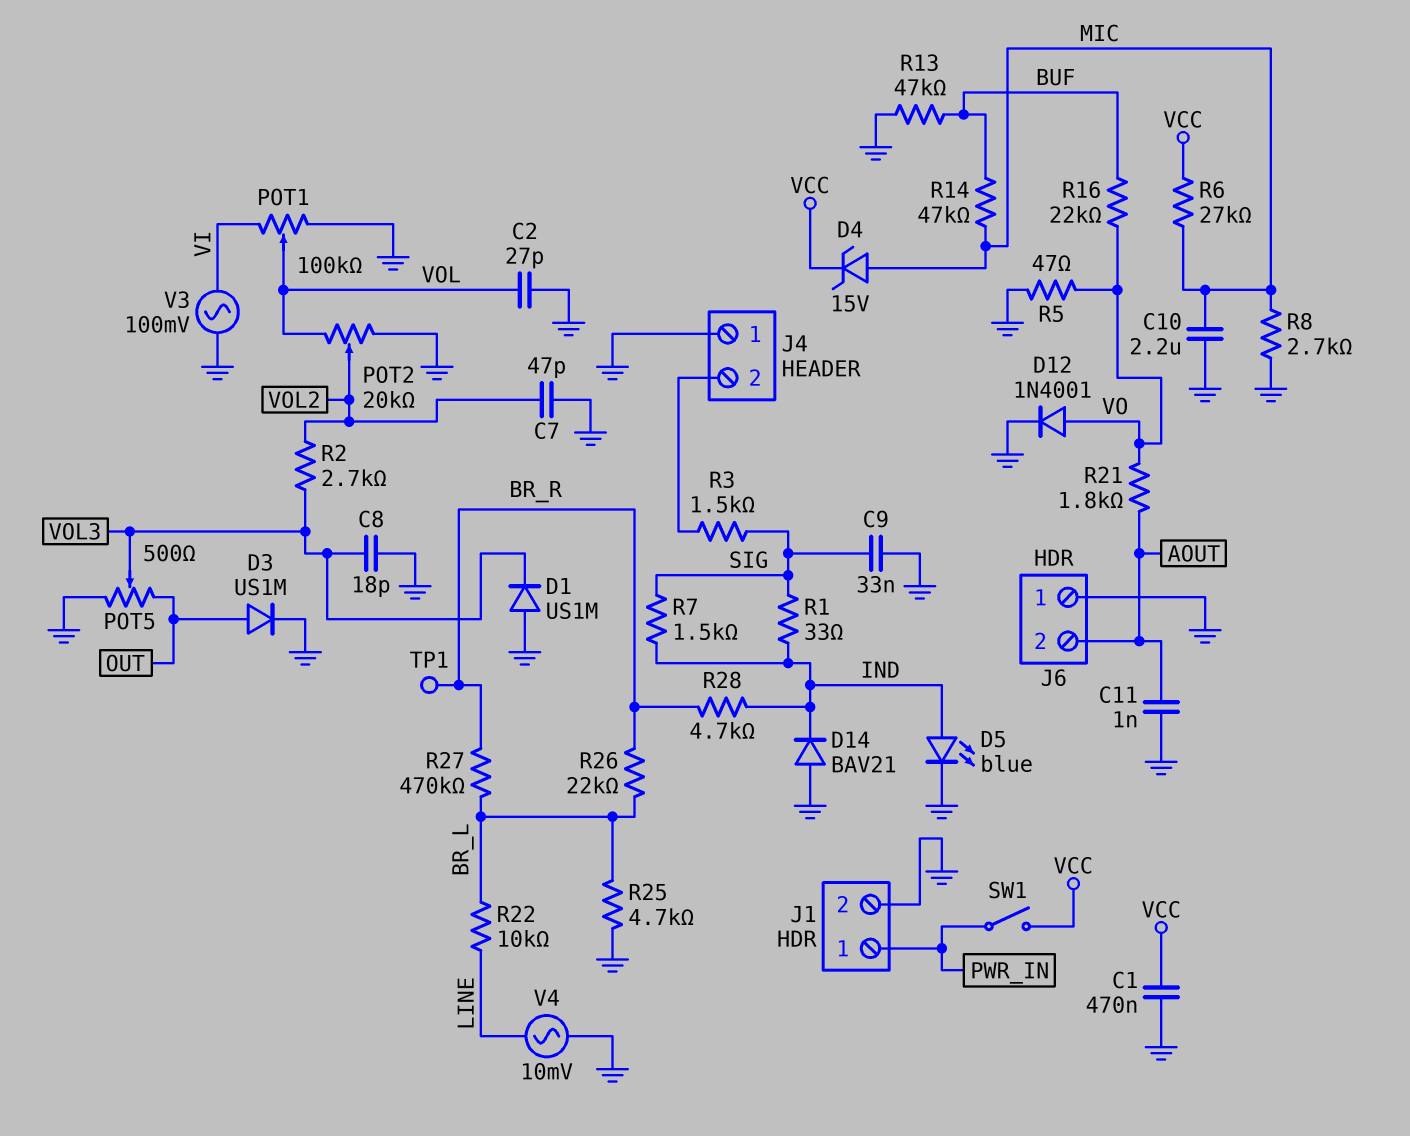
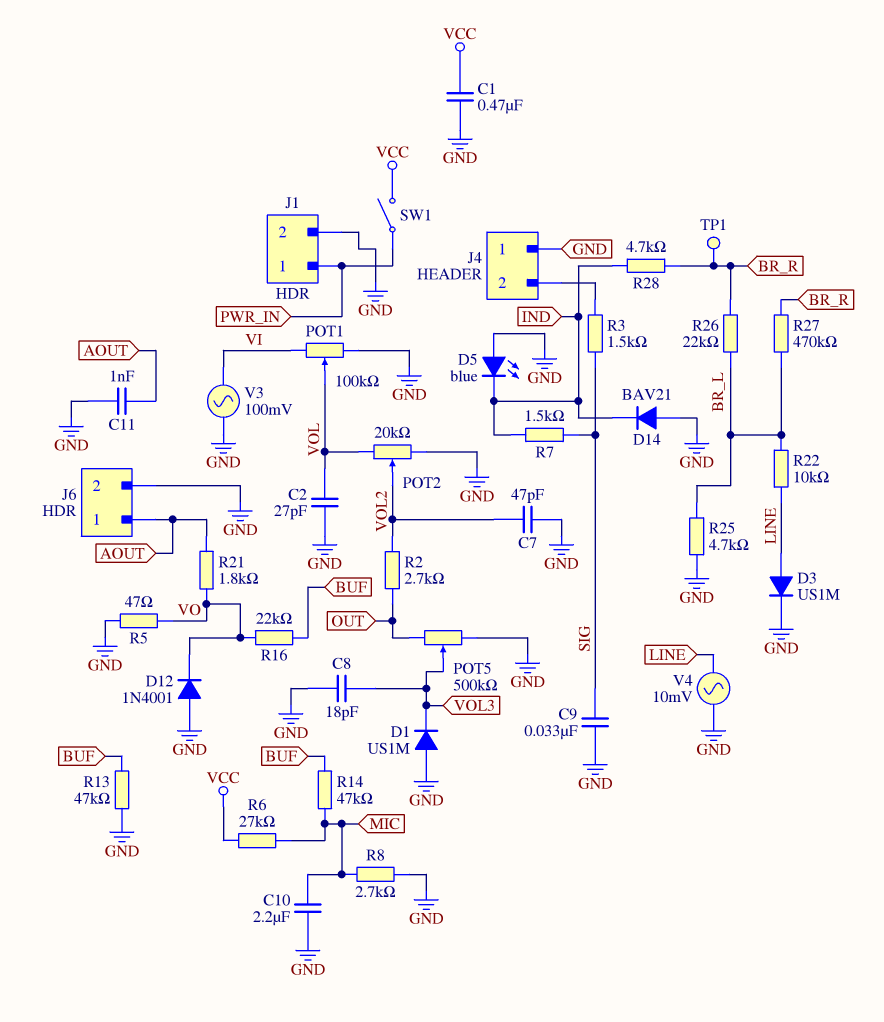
D3: diode US1M (A OUT, K GND) -> diode US1M (A LINE, K GND)
D4: zener 15V (A MIC, K VCC) -> none
D5: LED blue (A IND, K GND) -> LED blue (A GND, K IND)
D12: diode 1N4001 (A VO, K GND) -> diode 1N4001 (A GND, K VO)
J6 pin 1: GND -> AOUT
J6 pin 2: AOUT -> GND
POT5: 500 (GND, OUT, wiper VOL3) -> 500k (GND, OUT, wiper VOL3)
R1: 33 (IND, SIG) -> none
R2: 2.7k (VOL2, VOL3) -> 2.7k (OUT, VOL2)

